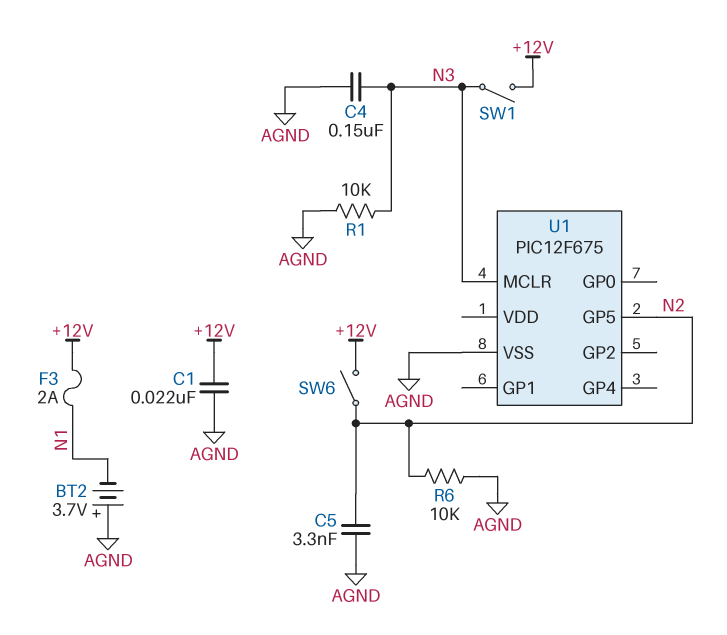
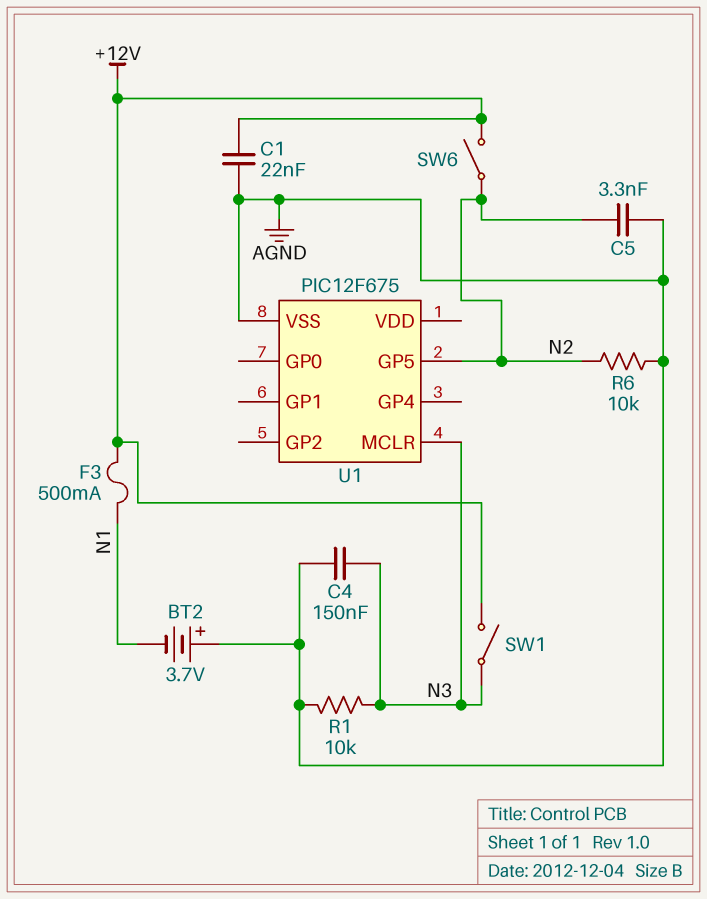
F3: 2A (+12V, N1) -> 500mA (+12V, N1)

